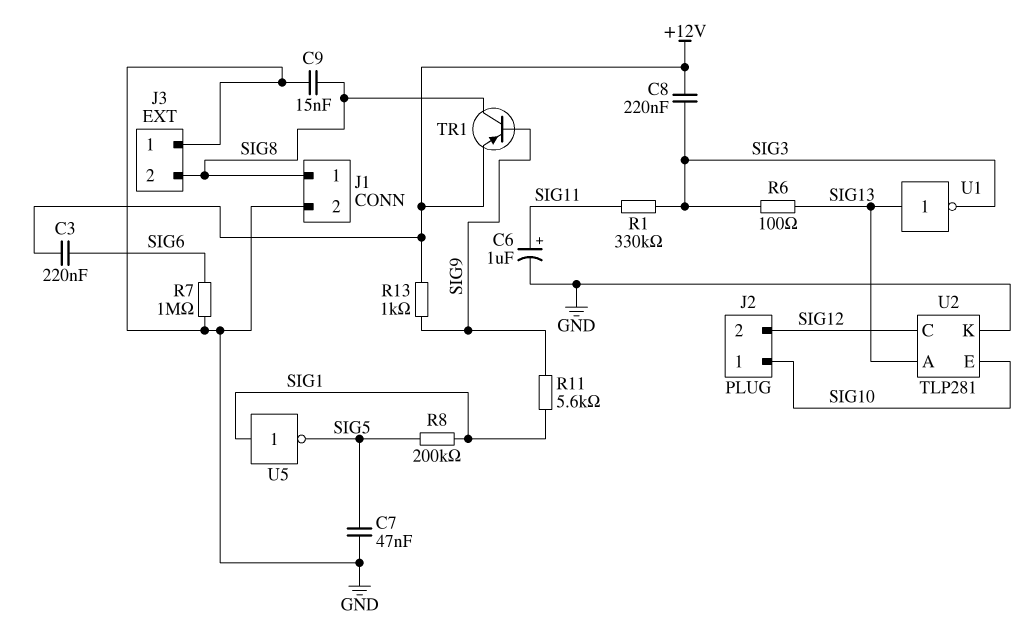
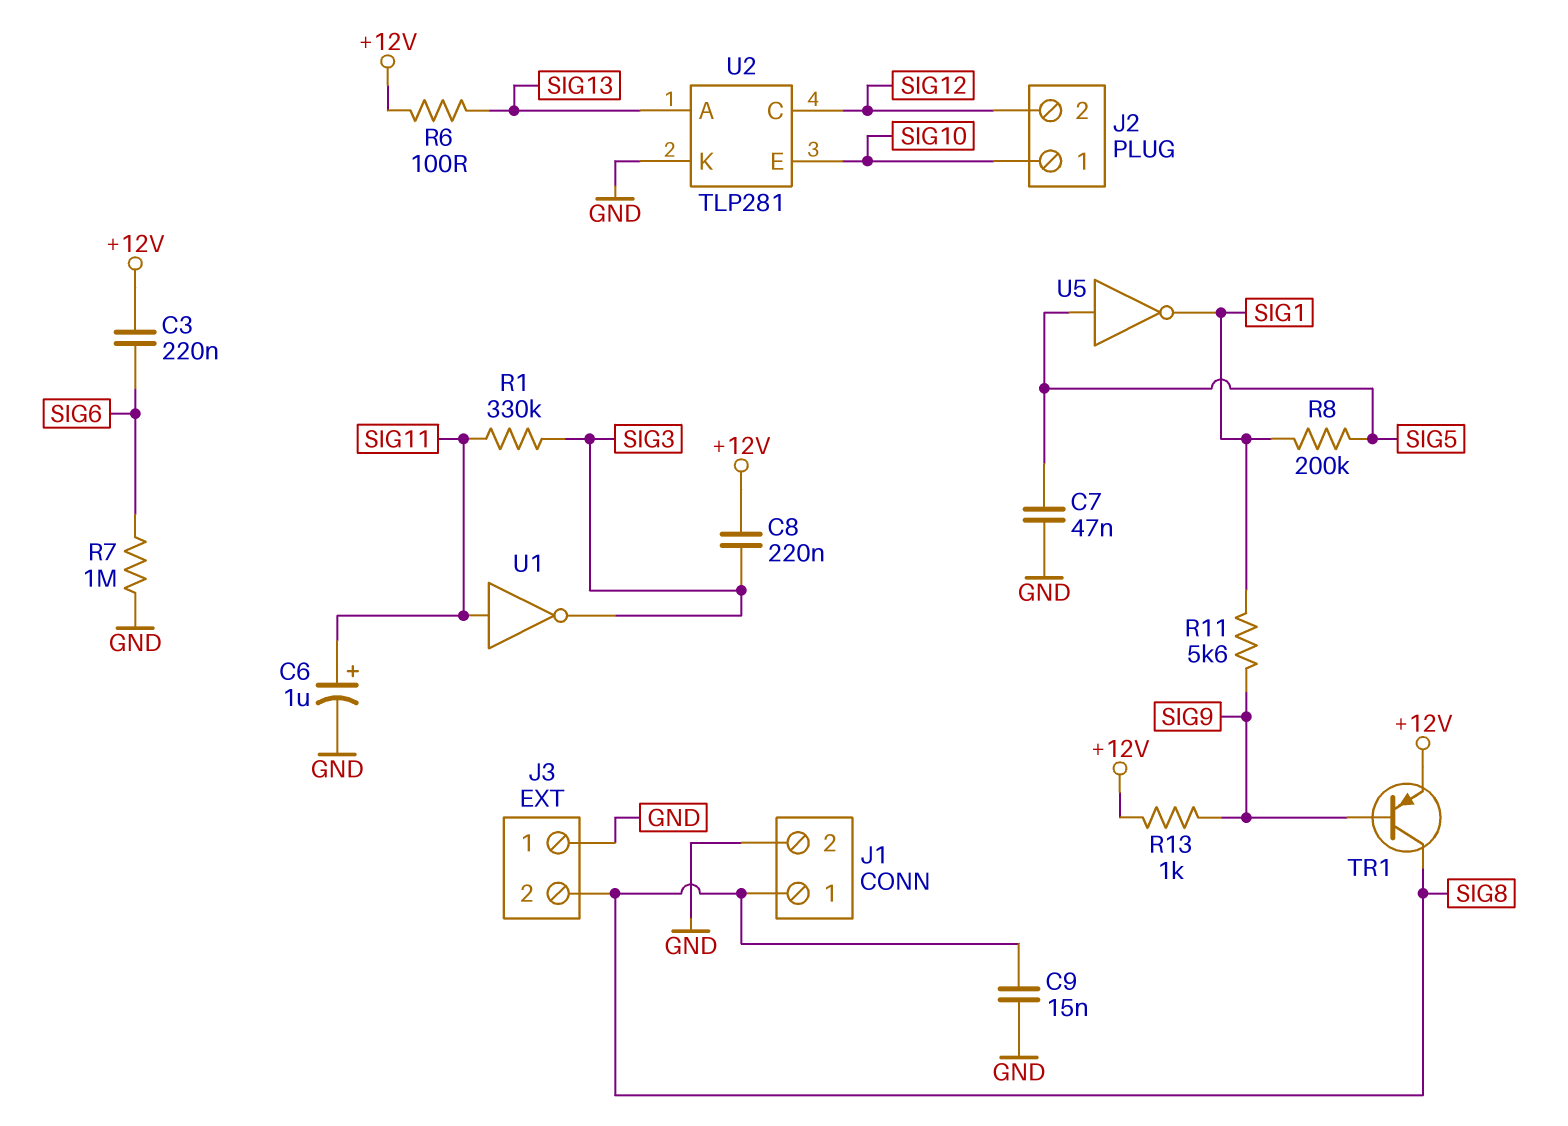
R6: 100 (SIG3, SIG13) -> 100 (+12V, SIG13)
U1: NOT (in SIG13, out SIG3) -> NOT (in SIG11, out SIG3)
U5: NOT (in SIG1, out SIG5) -> NOT (in SIG5, out SIG1)

